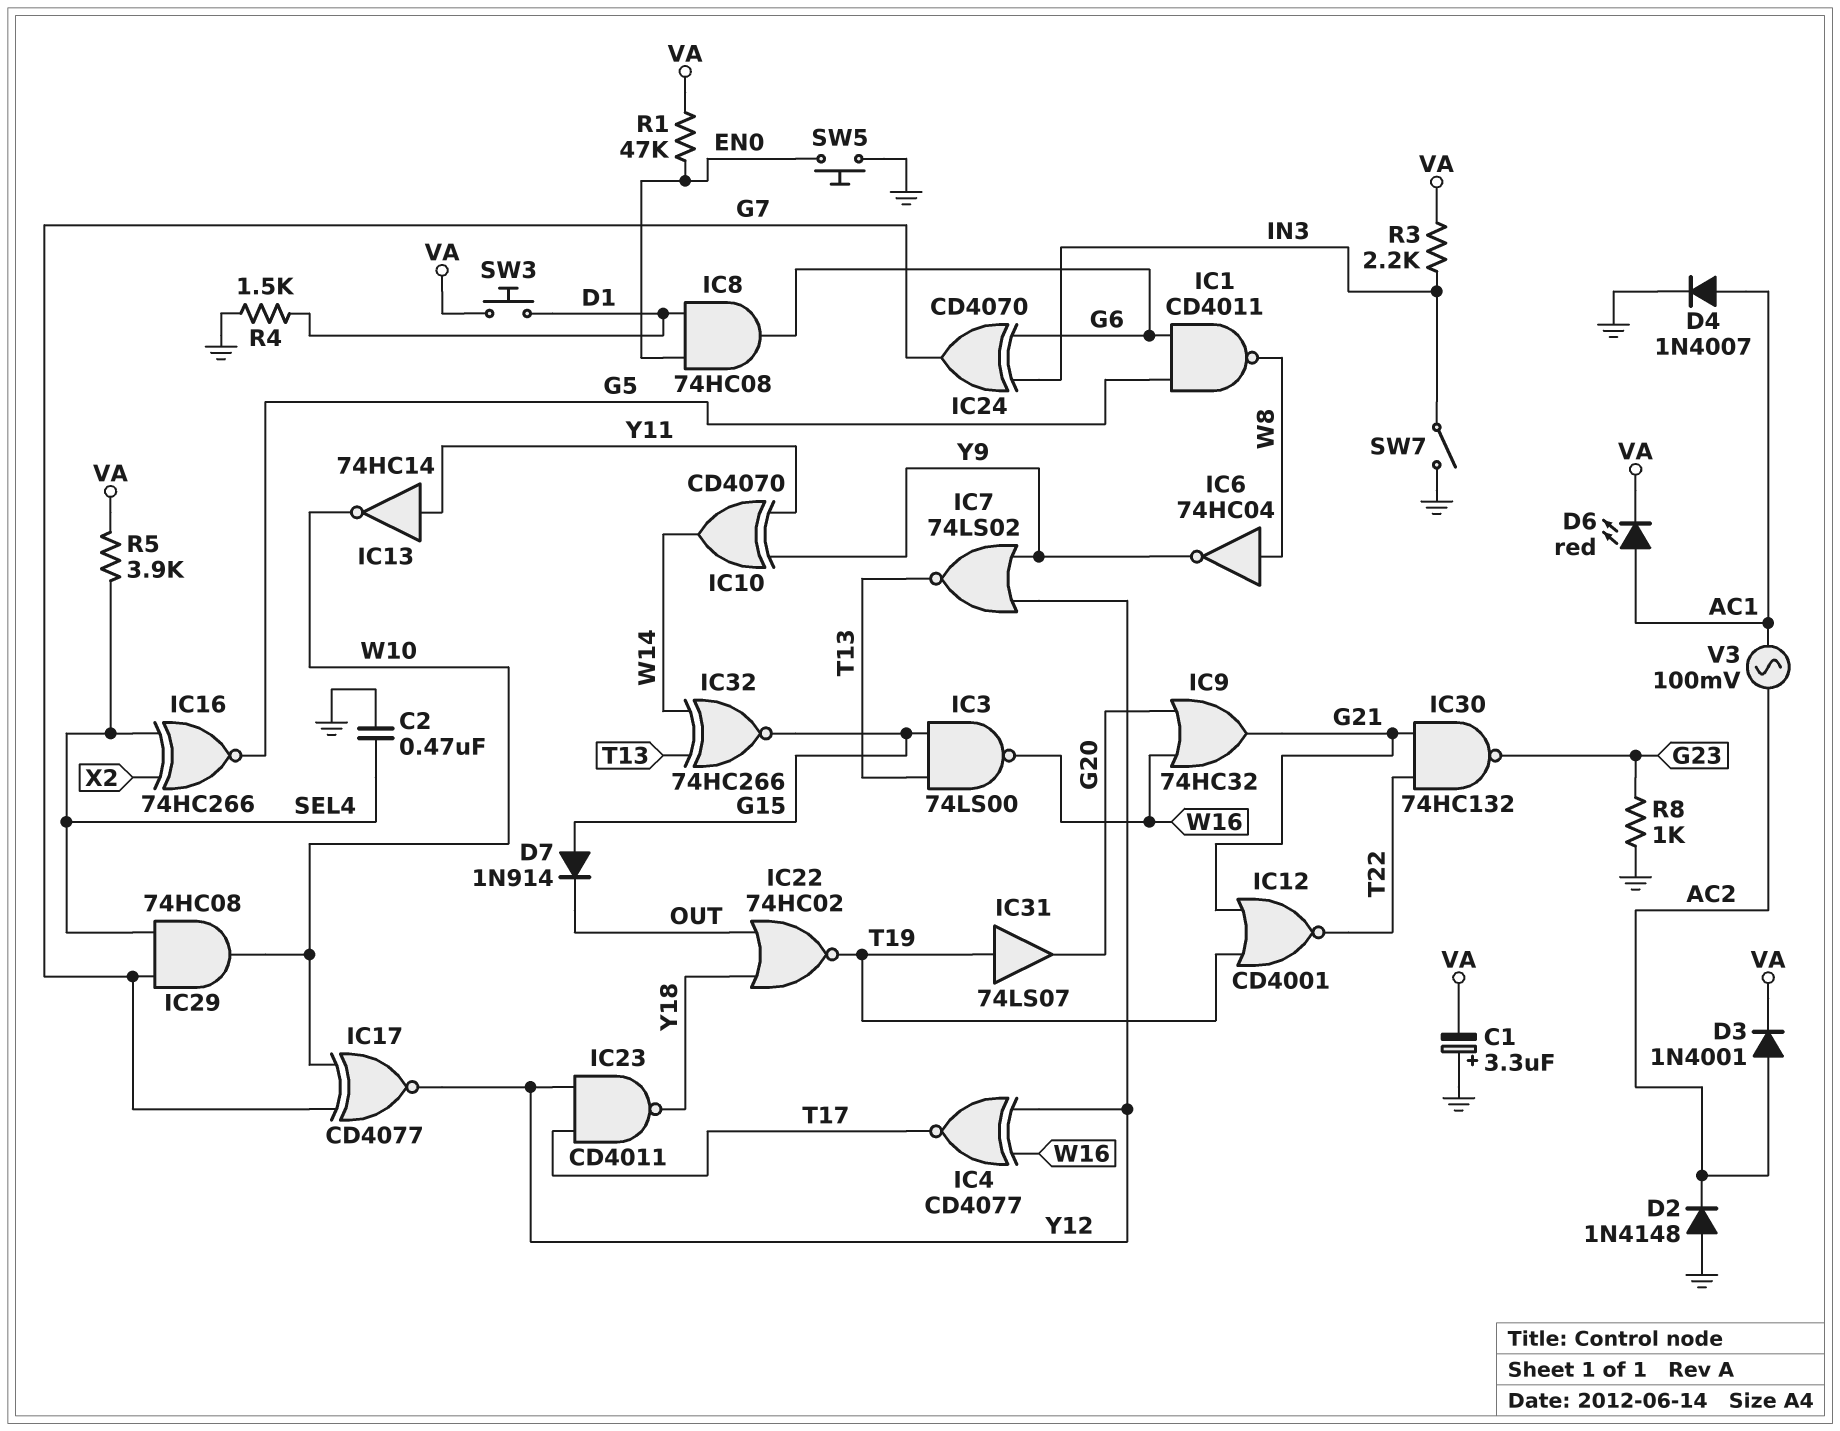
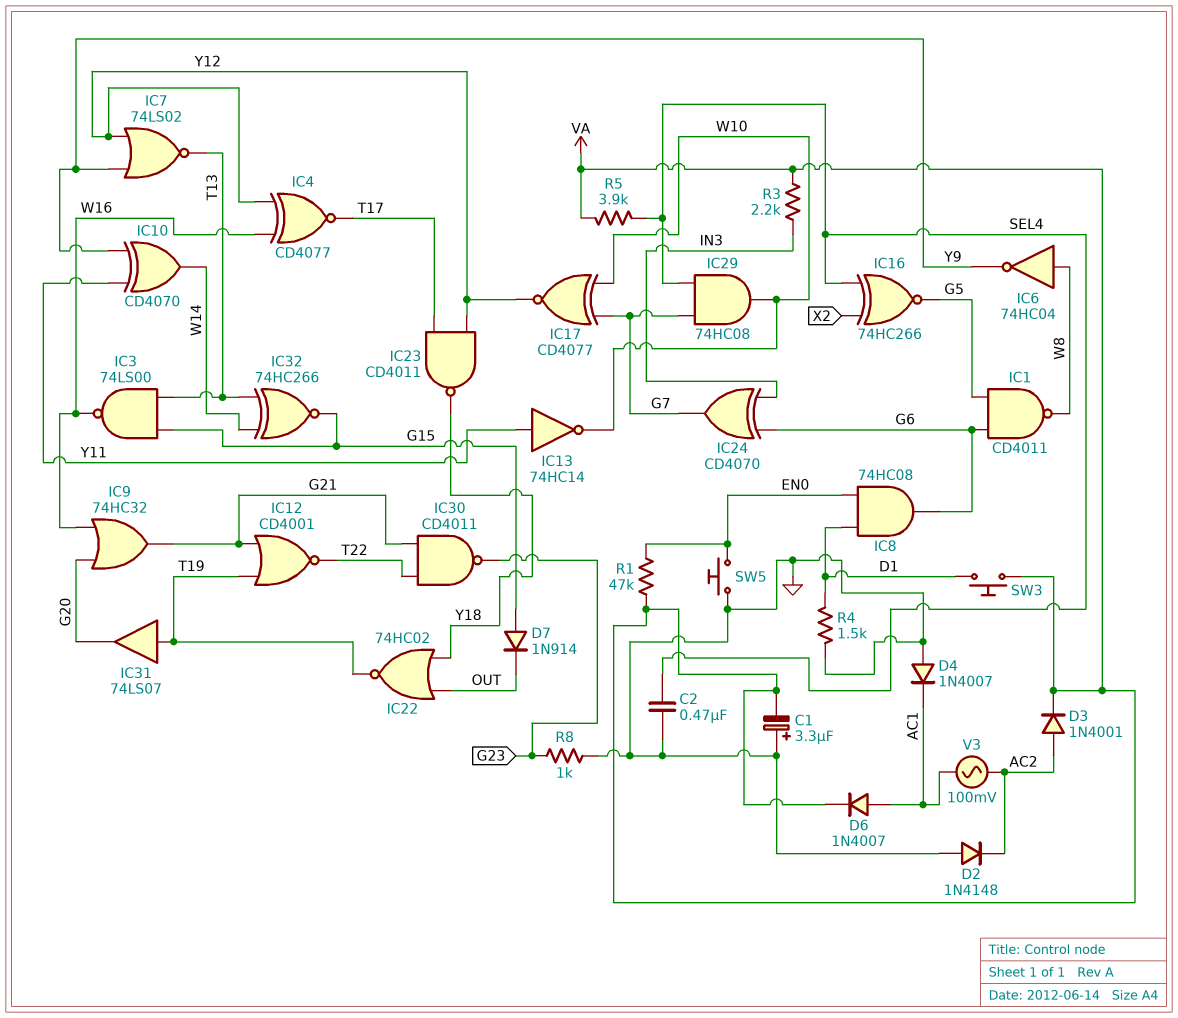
D4: diode 1N4007 (A AC1, K GND) -> diode 1N4007 (A GND, K AC1)
D6: LED red (A AC1, K VA) -> diode 1N4007 (A AC1, K VA)
IC30: NAND 74HC132 (in G21, in T22, out G23) -> NAND CD4011 (in G21, in T22, out G23)
SW7: switch (GND, IN3) -> none

